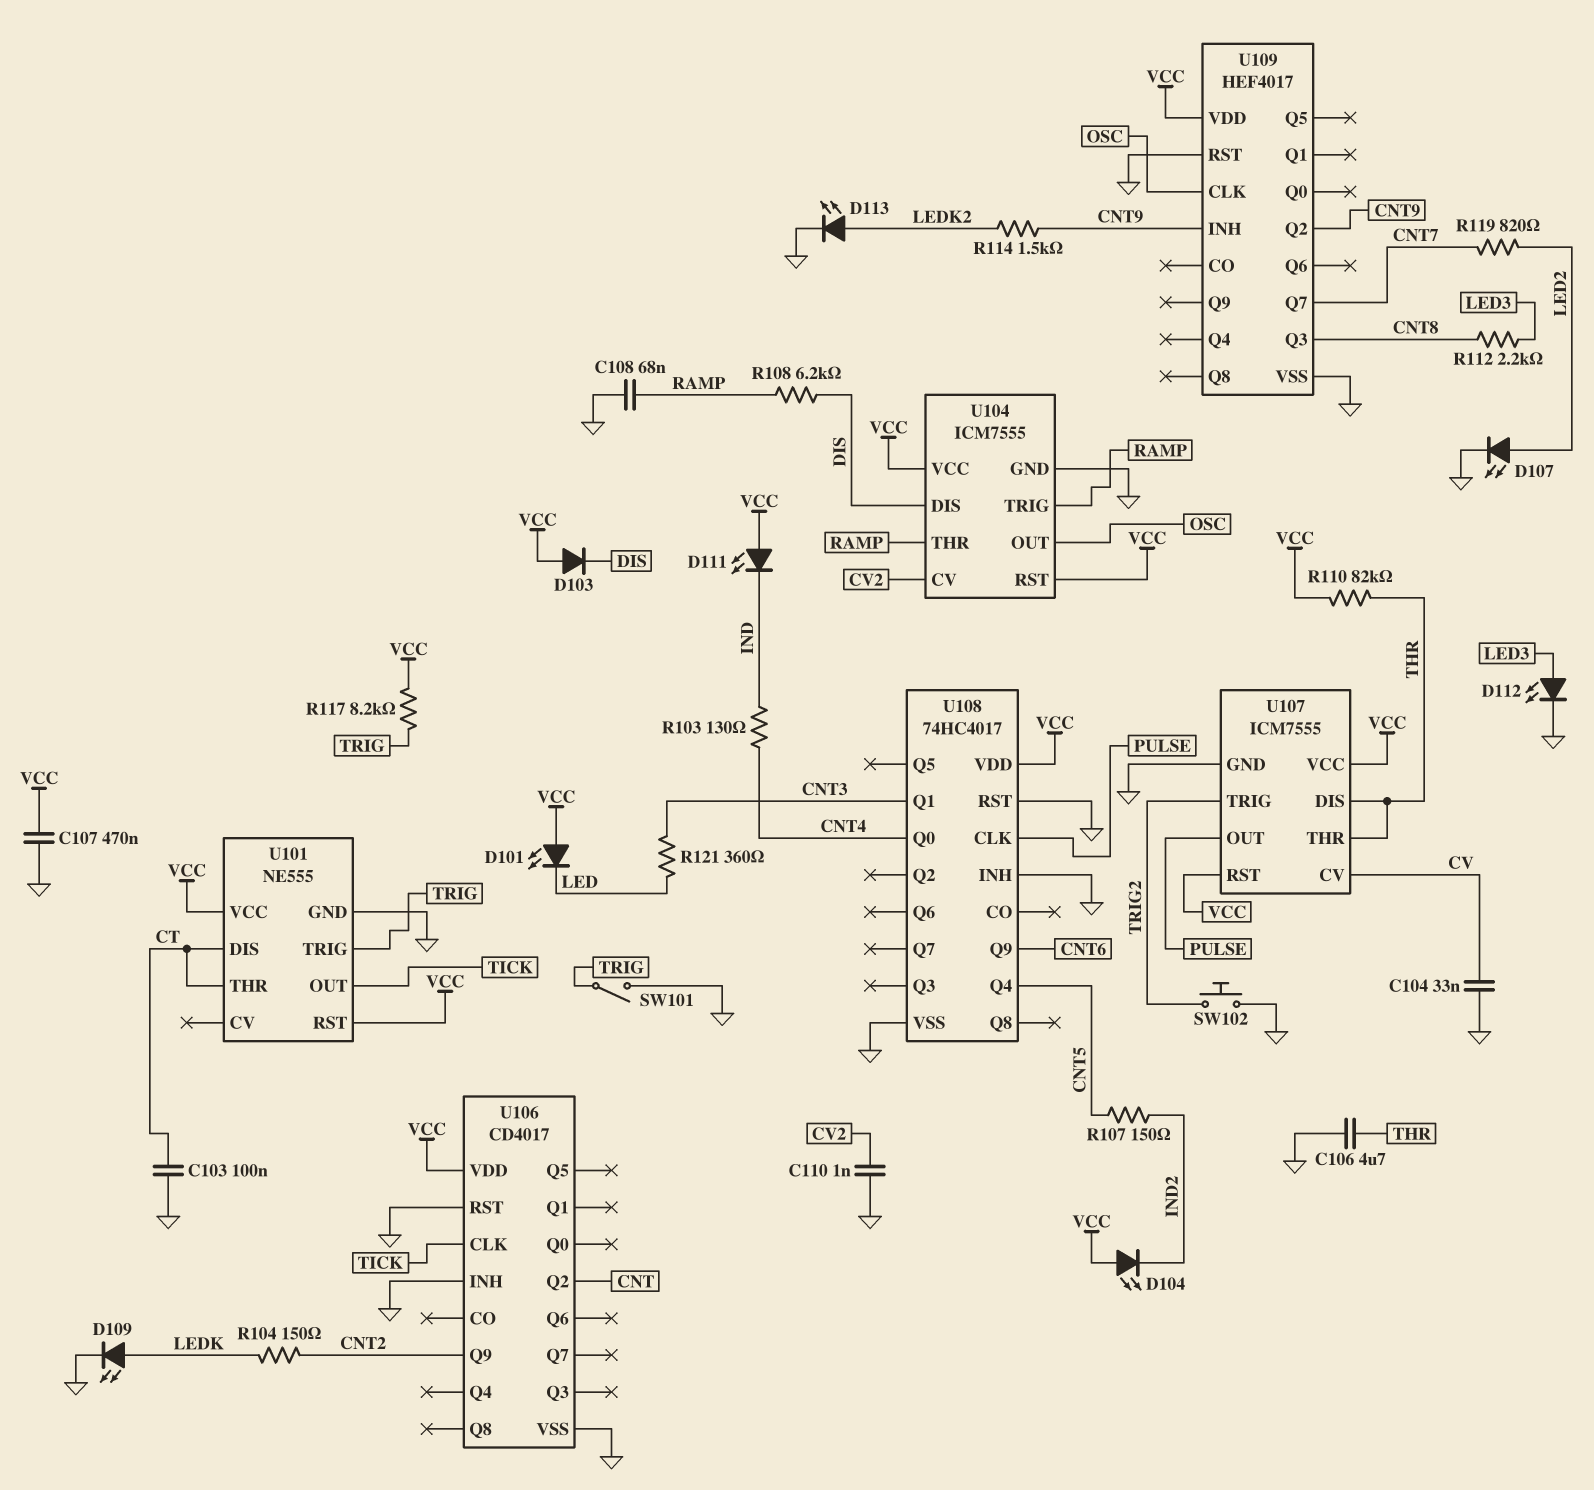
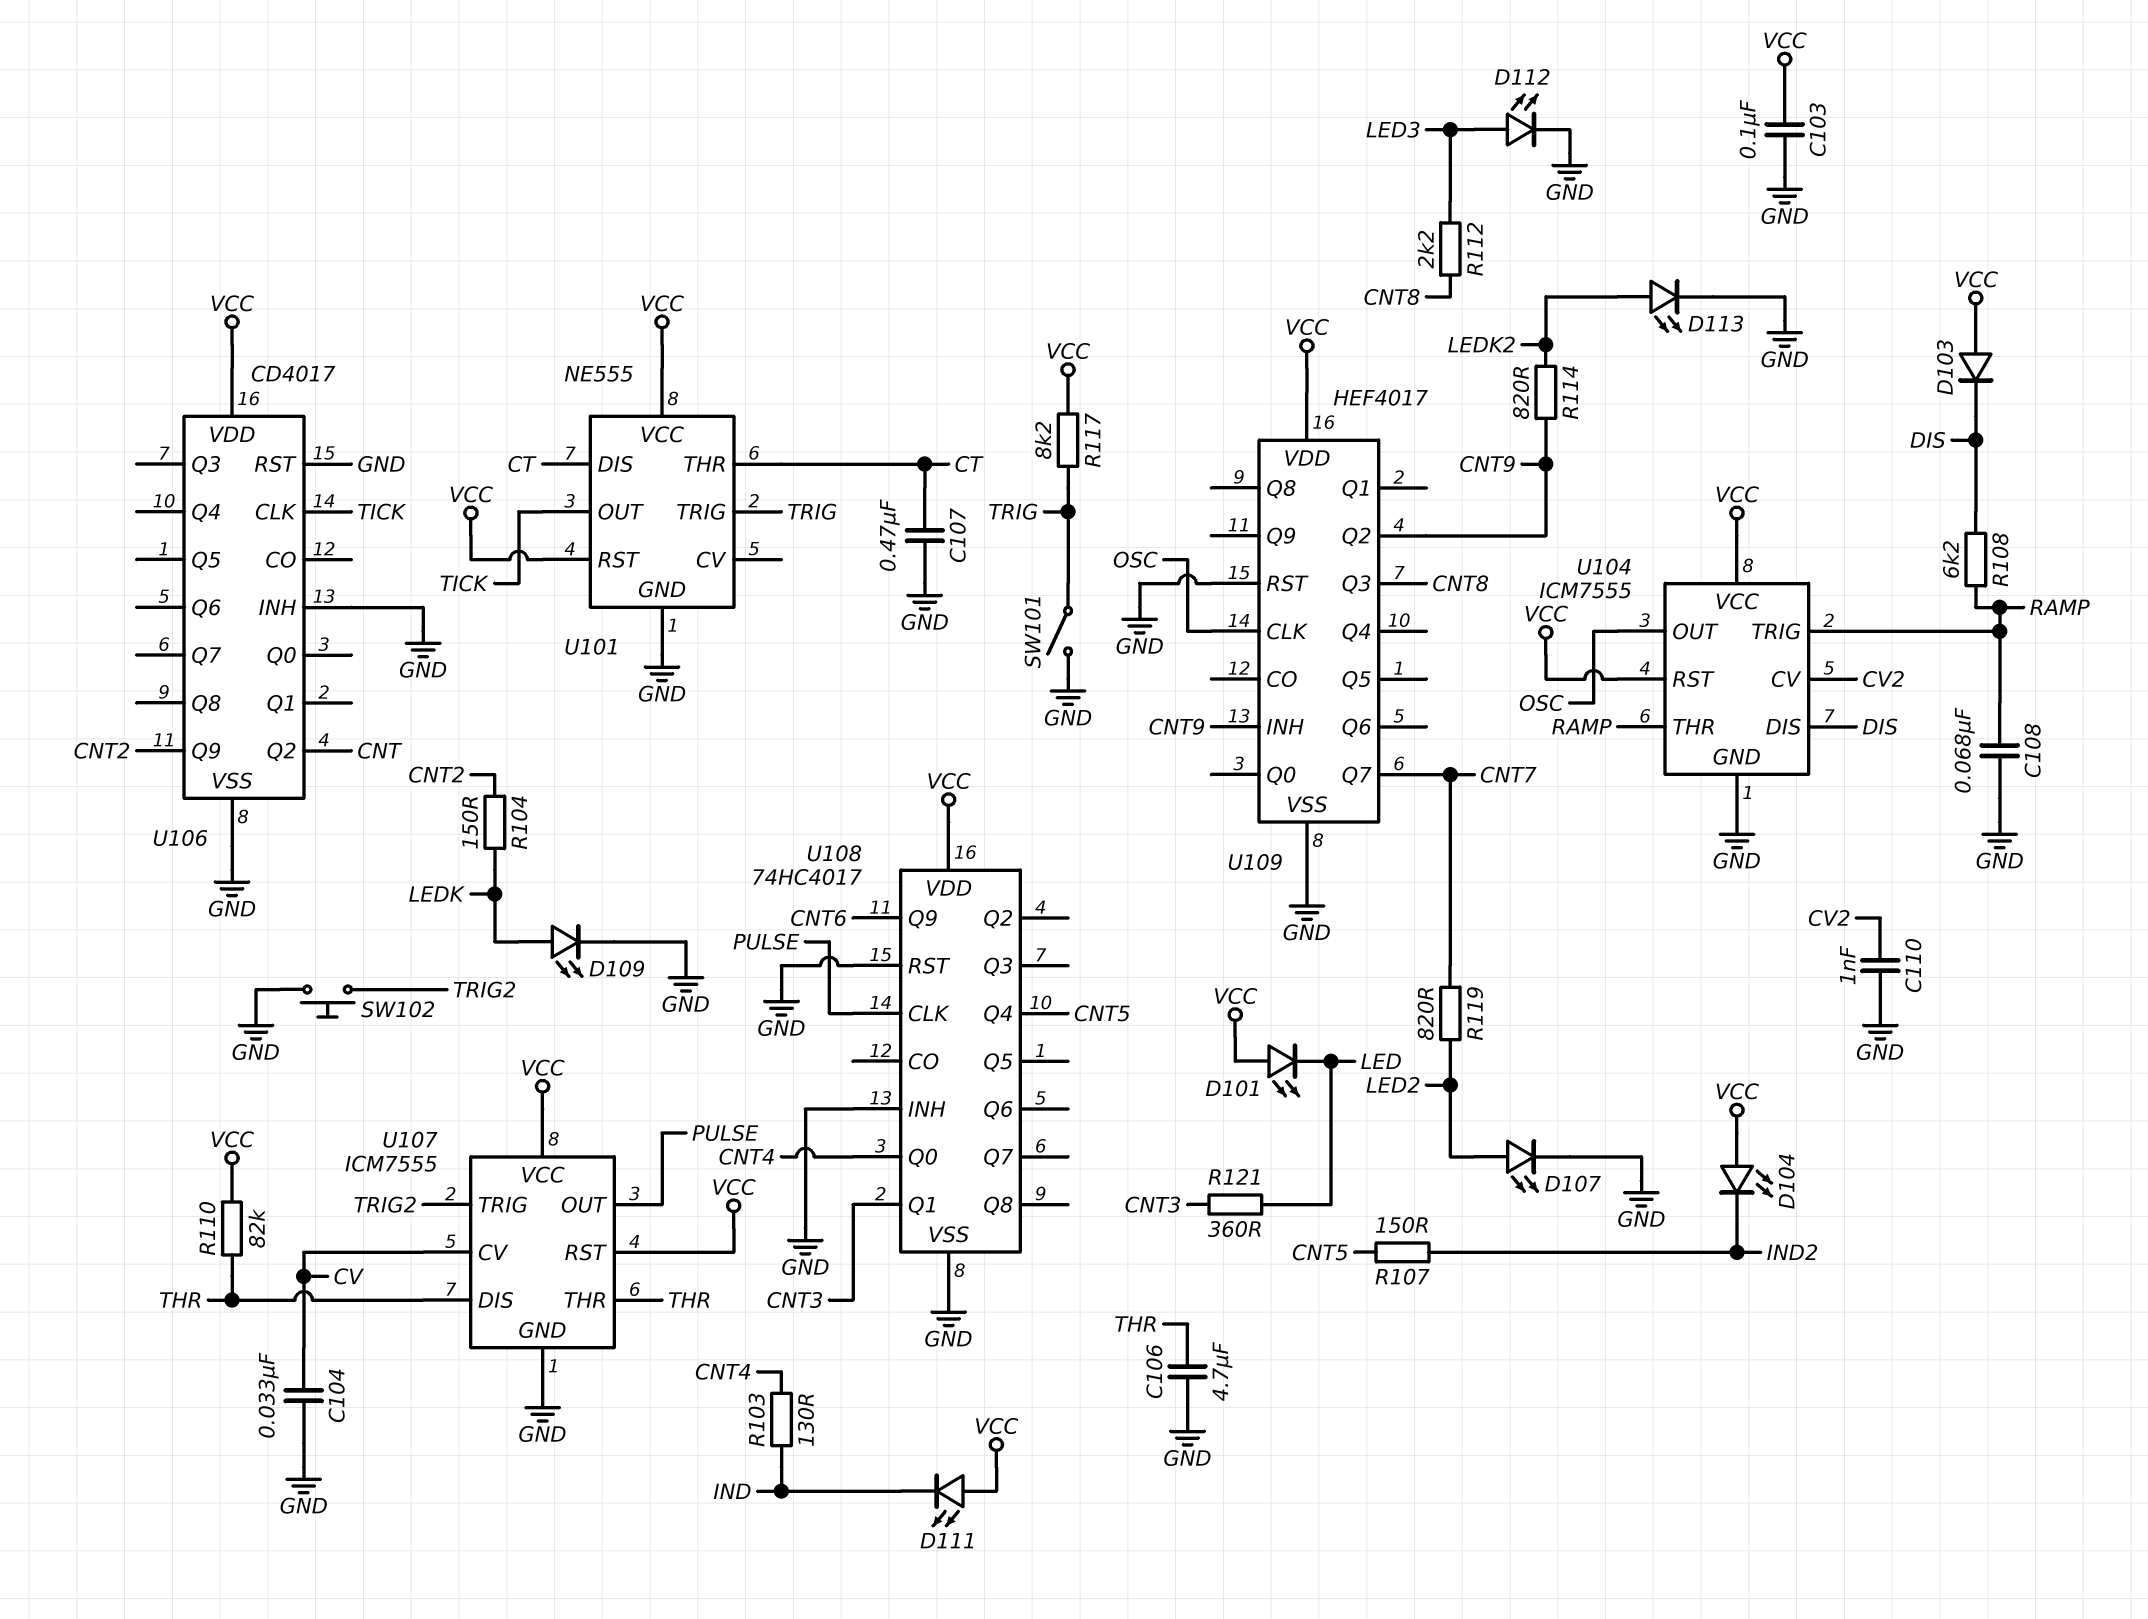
C103: 100nF (CT, GND) -> 100nF (GND, VCC)
C107: 470nF (GND, VCC) -> 470nF (CT, GND)
R114: 1.5k (CNT9, LEDK2) -> 820 (CNT9, LEDK2)

